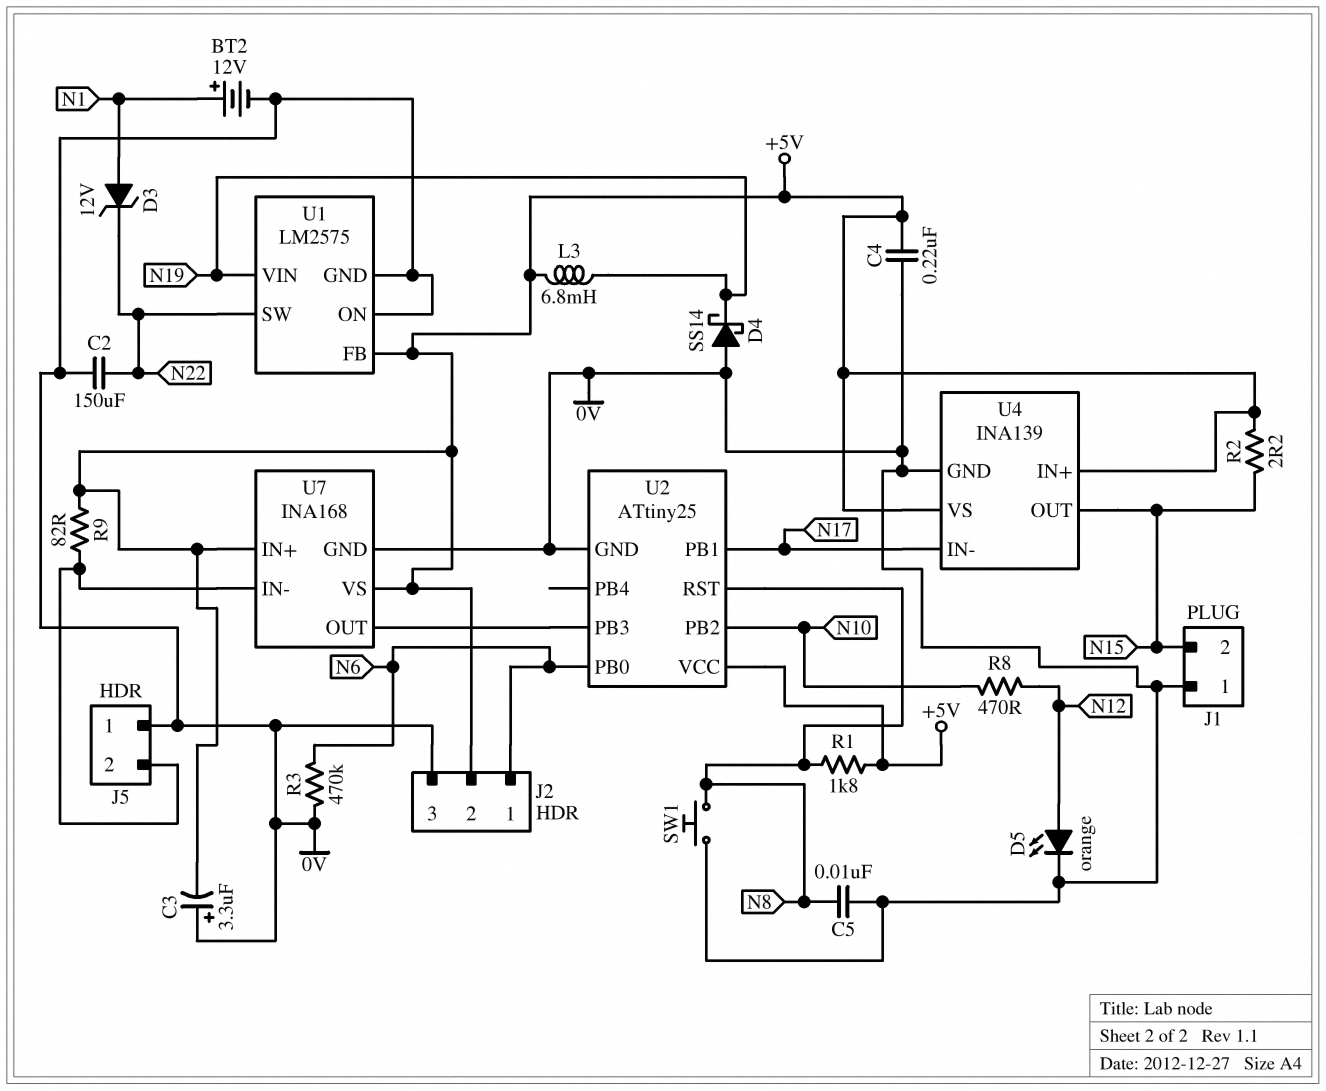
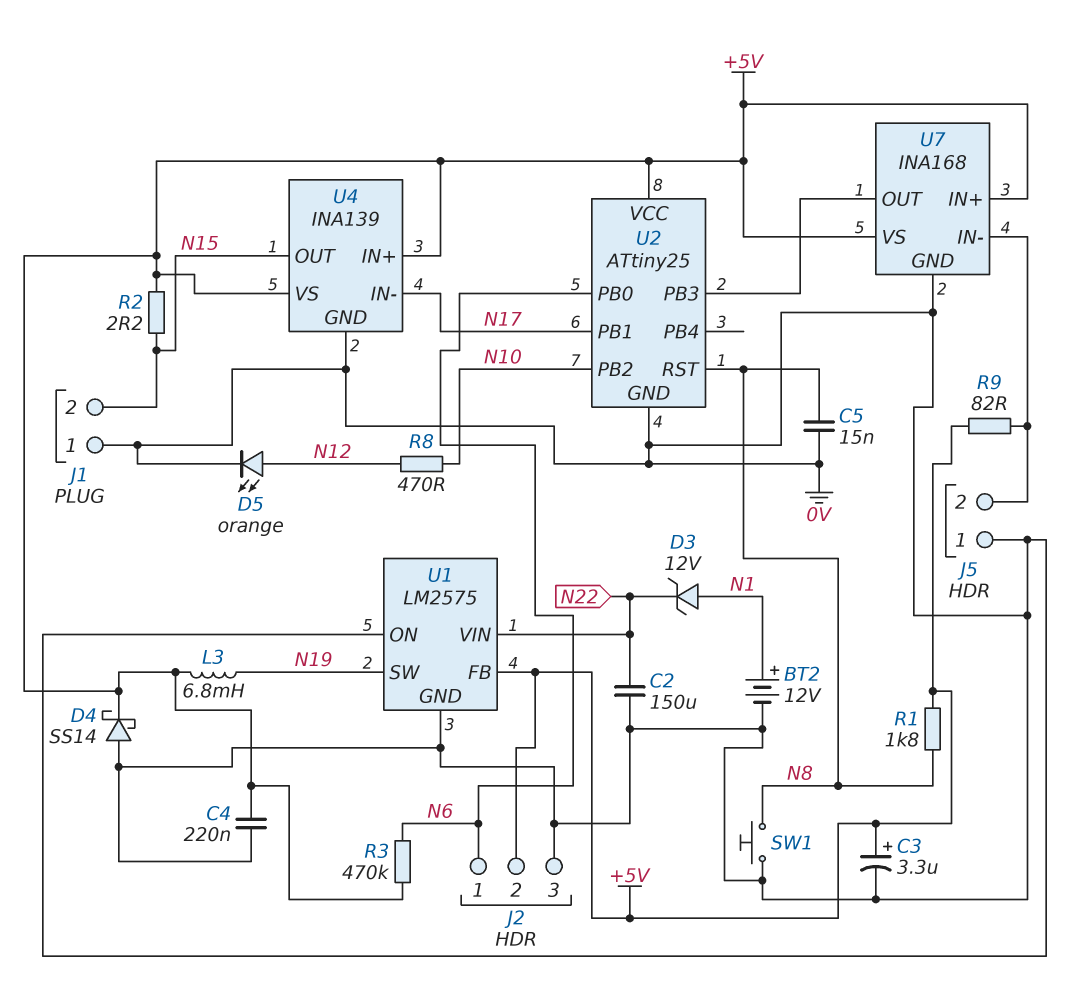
C3: 3.3uF (plus 0V, minus +5V) -> 3.3uF (plus +5V, minus 0V)
C5: 10nF (0V, N8) -> 15nF (0V, N8)
D4: schottky SS14 (A 0V, K N19) -> schottky SS14 (A 0V, K +5V)
R3: 470k (0V, N6) -> 470k (+5V, N6)
U1 pin SW: N22 -> N19
U1 pin VIN: N19 -> N22

